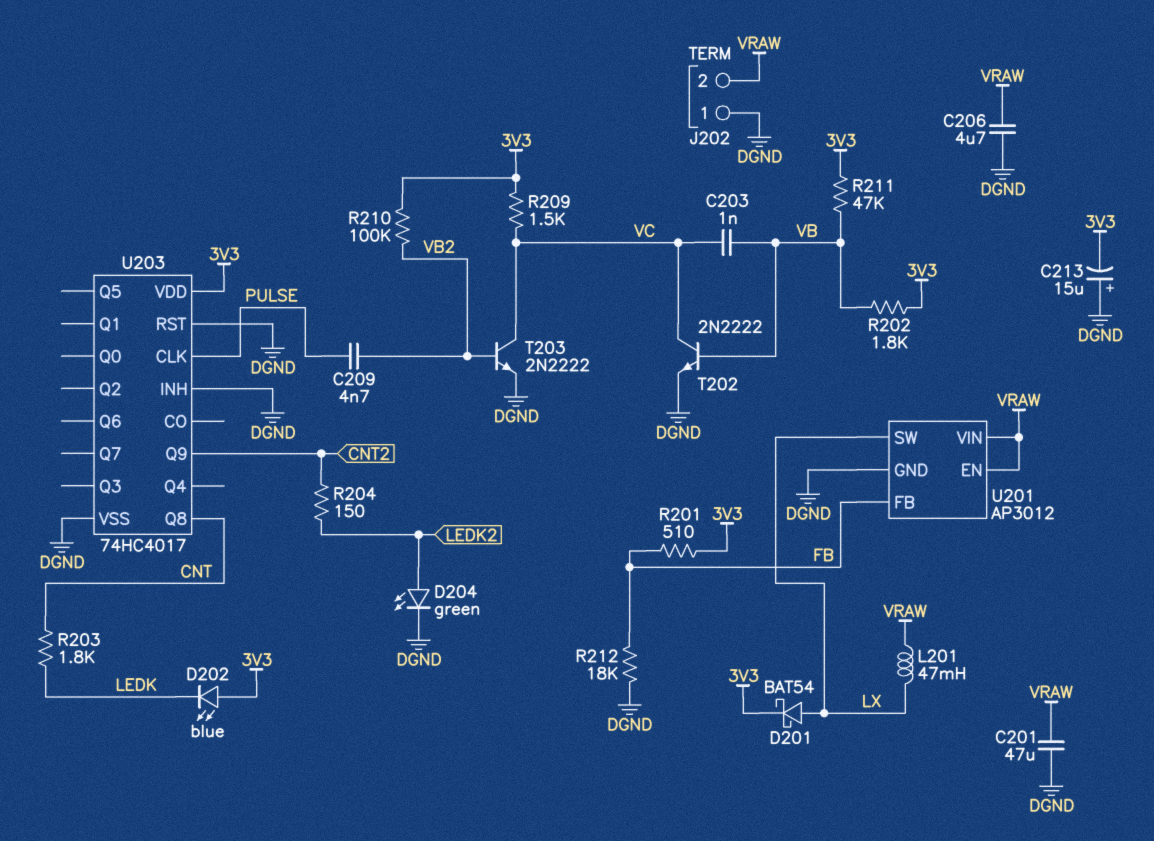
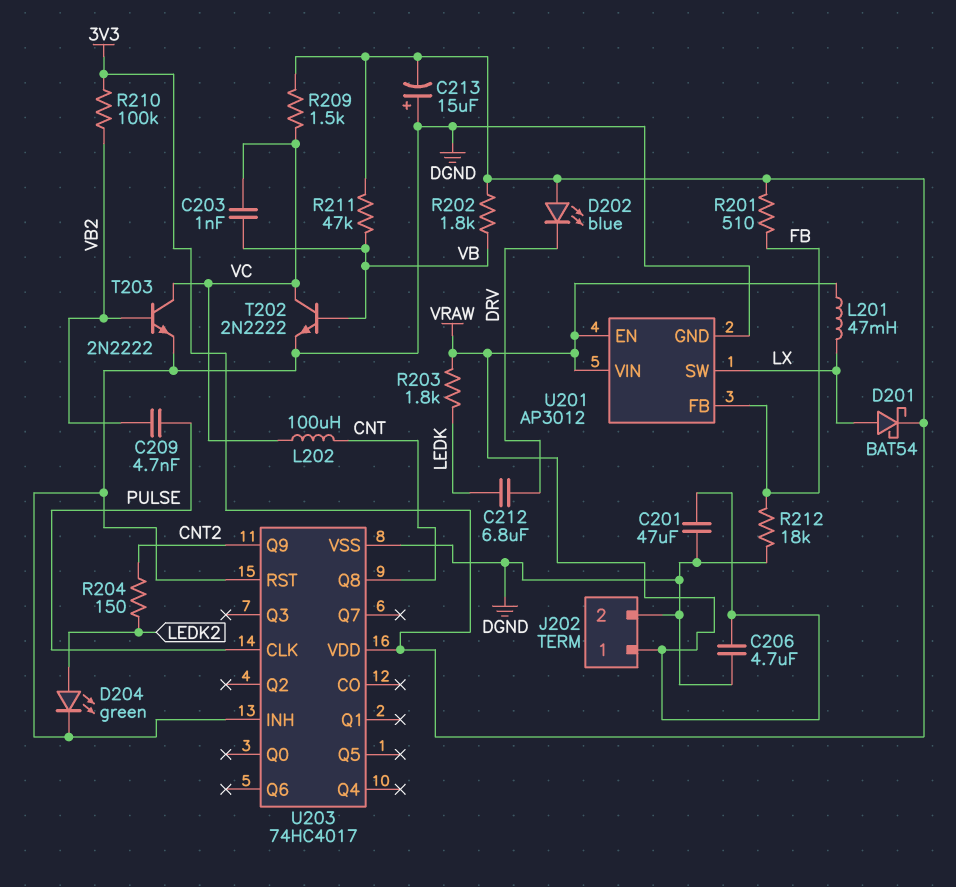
C212: none -> 6.8uF (DRV, LEDK)
D202: LED blue (A 3V3, K LEDK) -> LED blue (A 3V3, K DRV)
J202 pin 1: DGND -> VRAW
J202 pin 2: VRAW -> DGND
L202: none -> 100uH (CNT, VC)
R203: 1.8k (CNT, LEDK) -> 1.8k (LEDK, VRAW)

